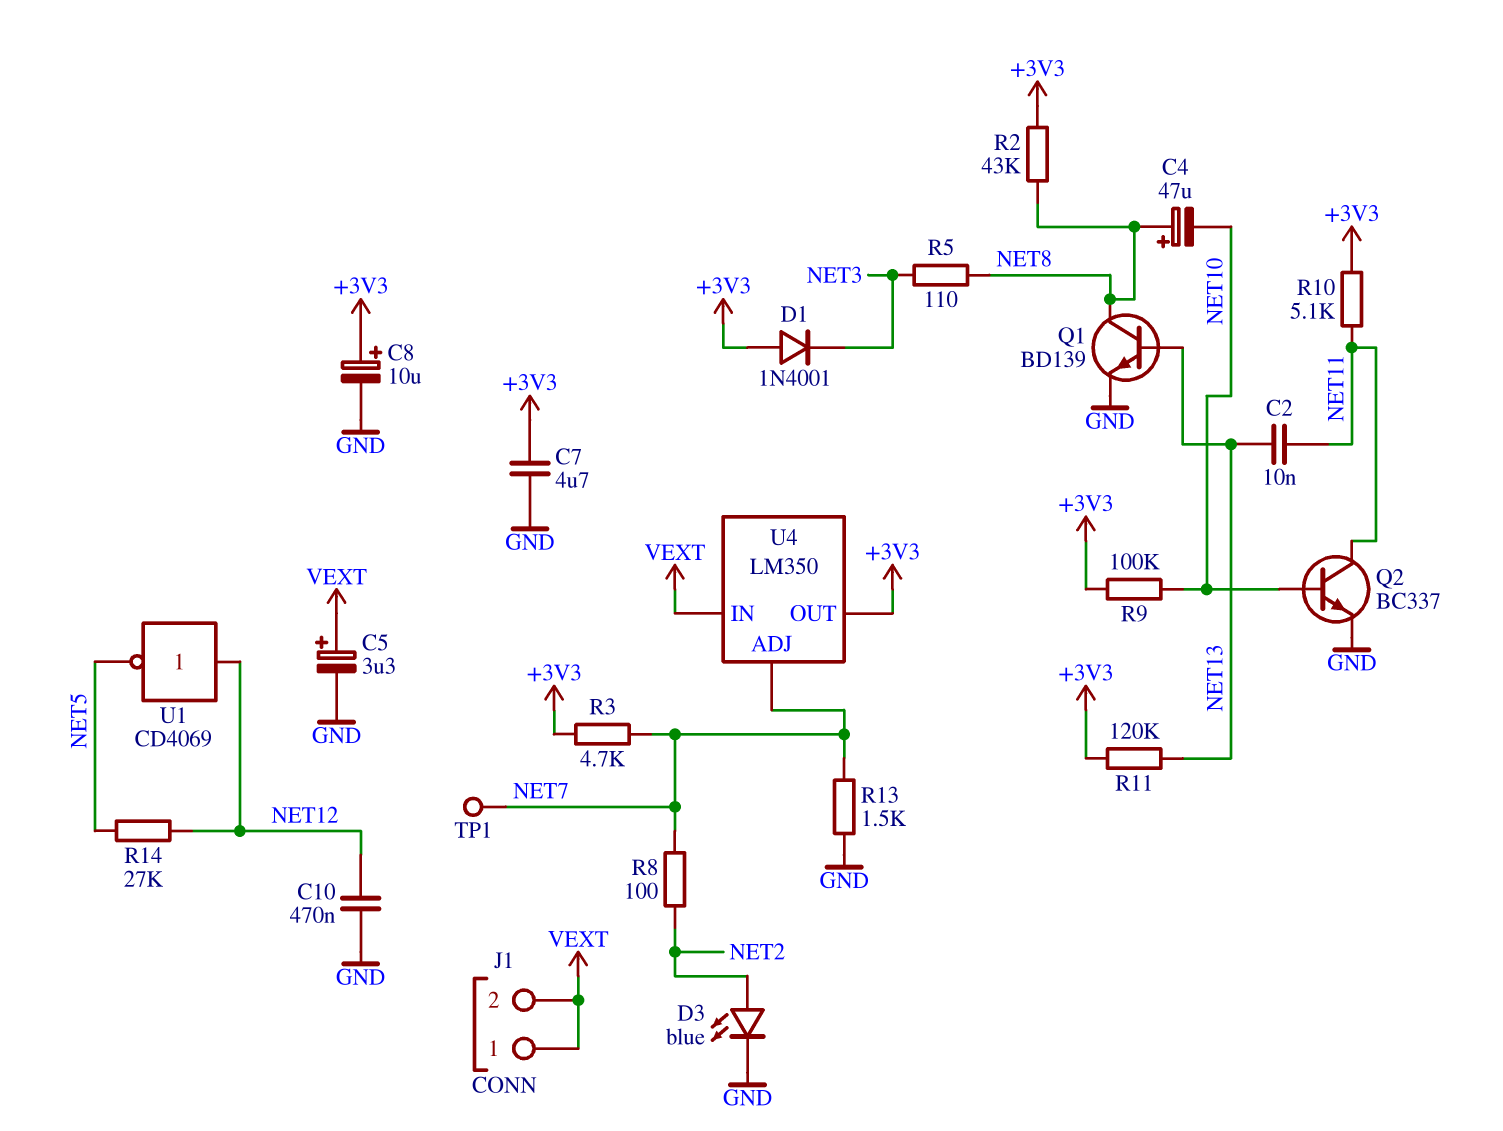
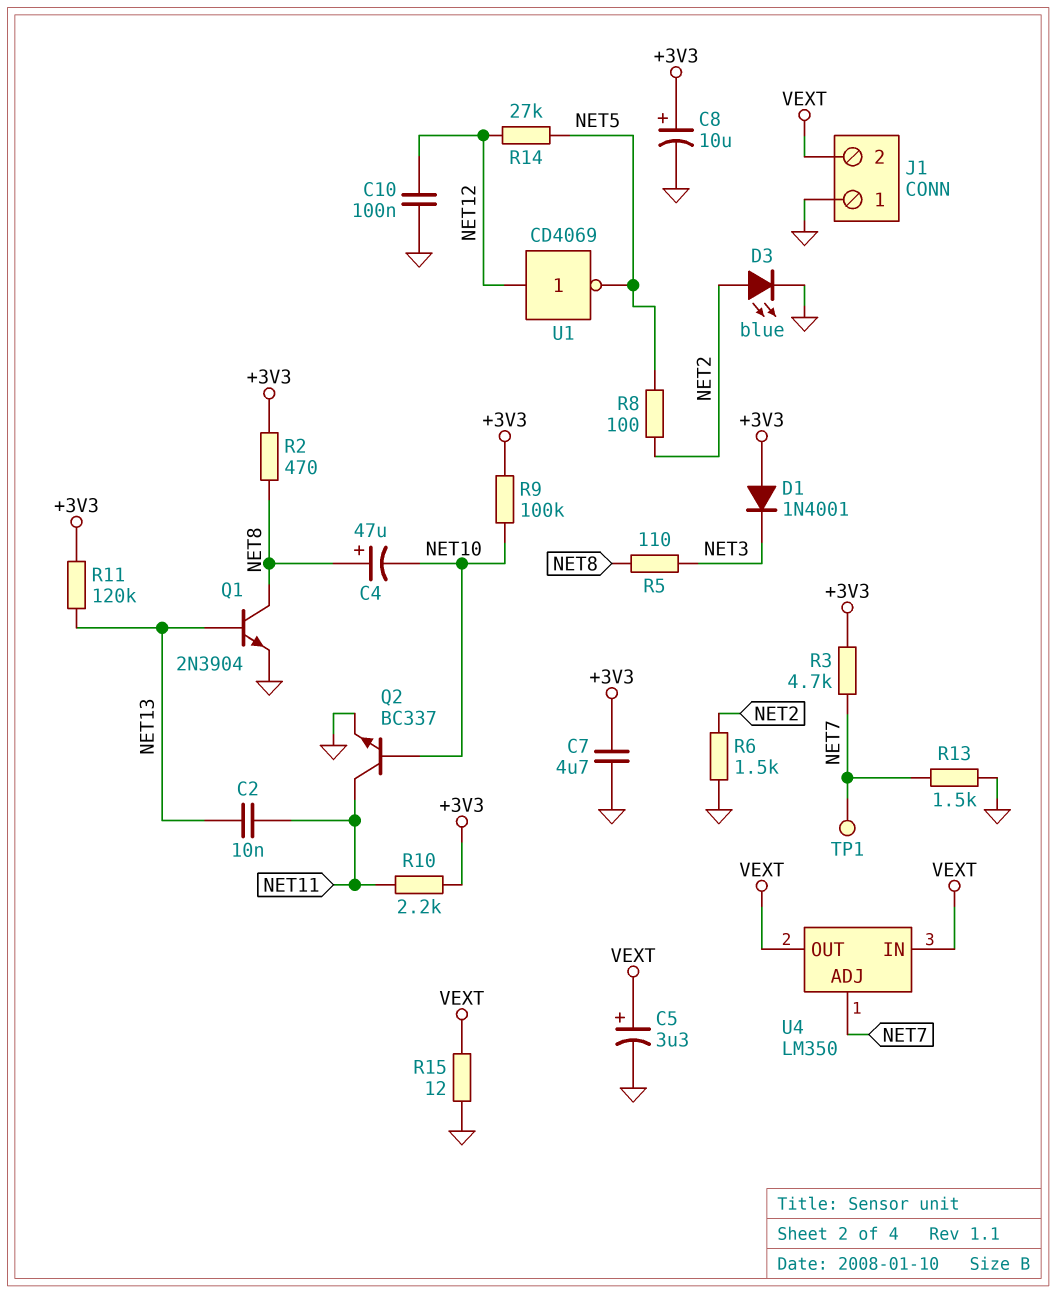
C10: 470nF (GND, NET12) -> 100nF (GND, NET12)
J1 pin 1: VEXT -> GND
Q1: NPN BD139 (B NET13, C NET8, E GND) -> NPN 2N3904 (B NET13, C NET8, E GND)
R2: 43k (+3V3, NET8) -> 470 (+3V3, NET8)
R6: none -> 1.5k (GND, NET2)
R8: 100 (NET2, NET7) -> 100 (NET2, NET5)
R10: 5.1k (+3V3, NET11) -> 2.2k (+3V3, NET11)
R15: none -> 12 (GND, VEXT)
U4 pin OUT: +3V3 -> VEXT

